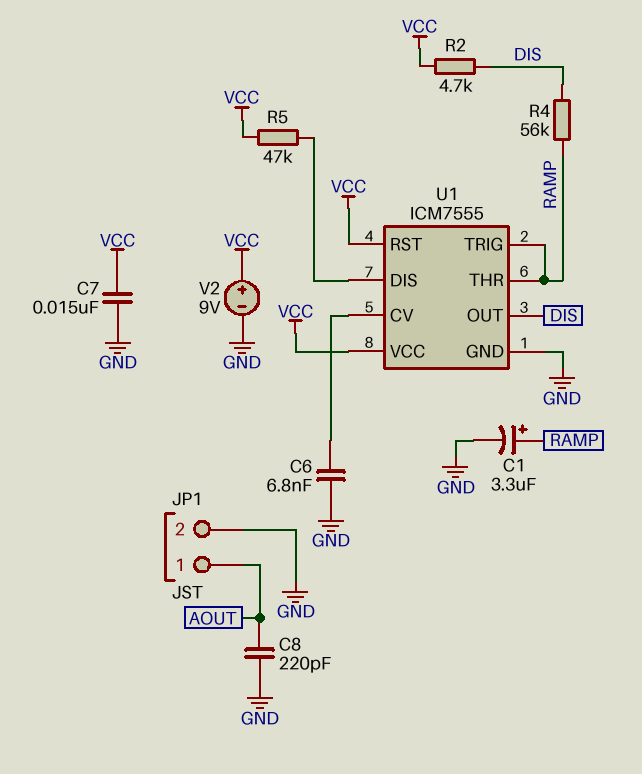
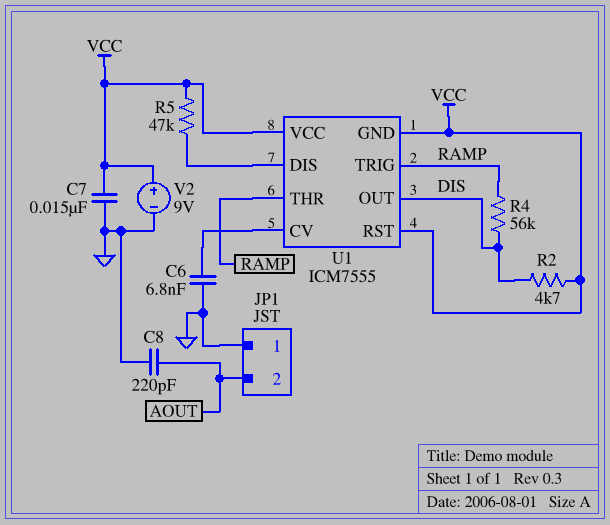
C1: 3.3uF (plus RAMP, minus GND) -> none
JP1 pin 1: AOUT -> GND
JP1 pin 2: GND -> AOUT
U1 pin GND: GND -> VCC

